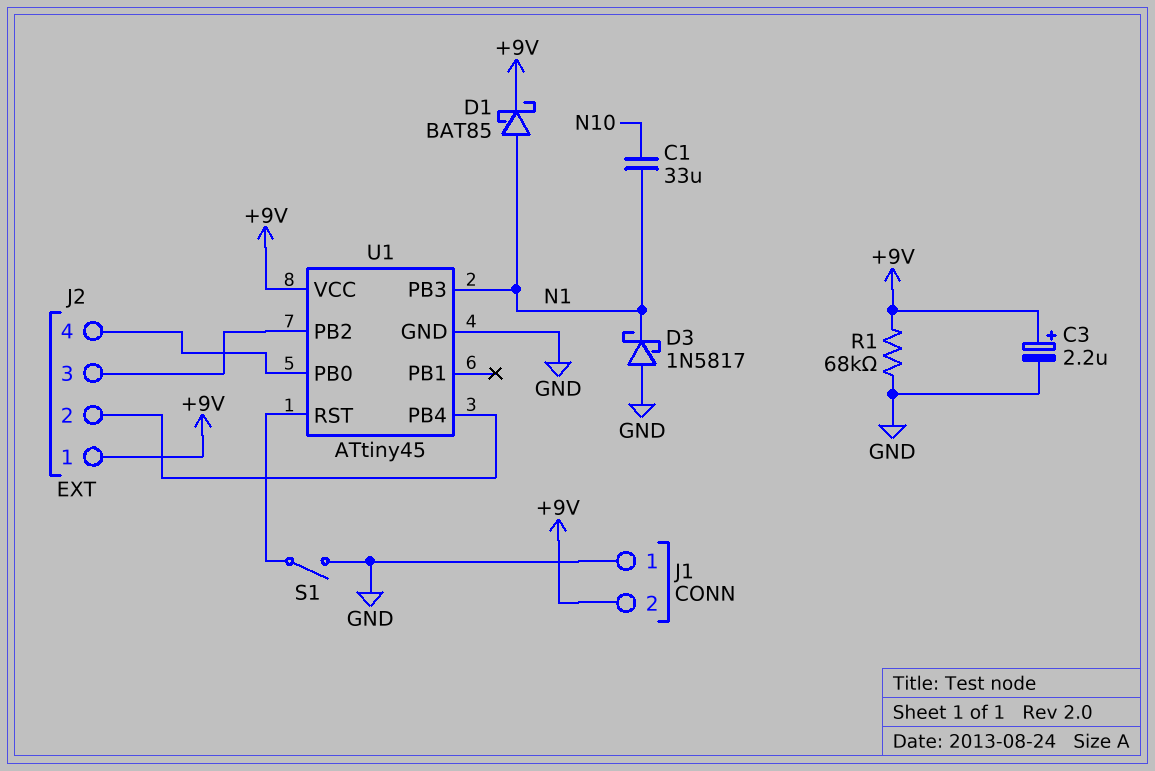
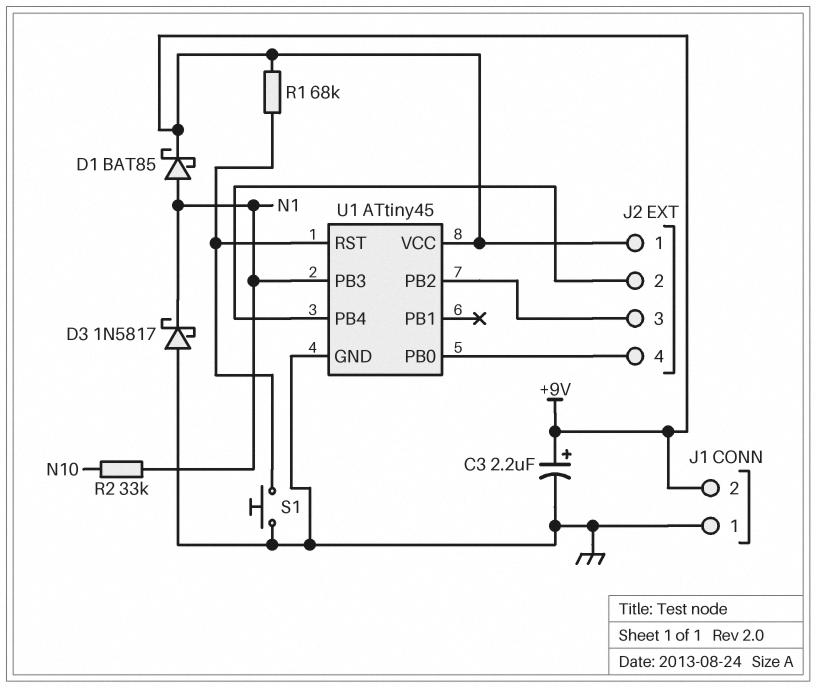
C1: 33uF (N1, N10) -> none
R1: 68k (+9V, GND) -> 68k (+9V, U1/RST)
R2: none -> 33k (N1, N10)
S1: switch (GND, U1/RST) -> button (GND, U1/RST)

